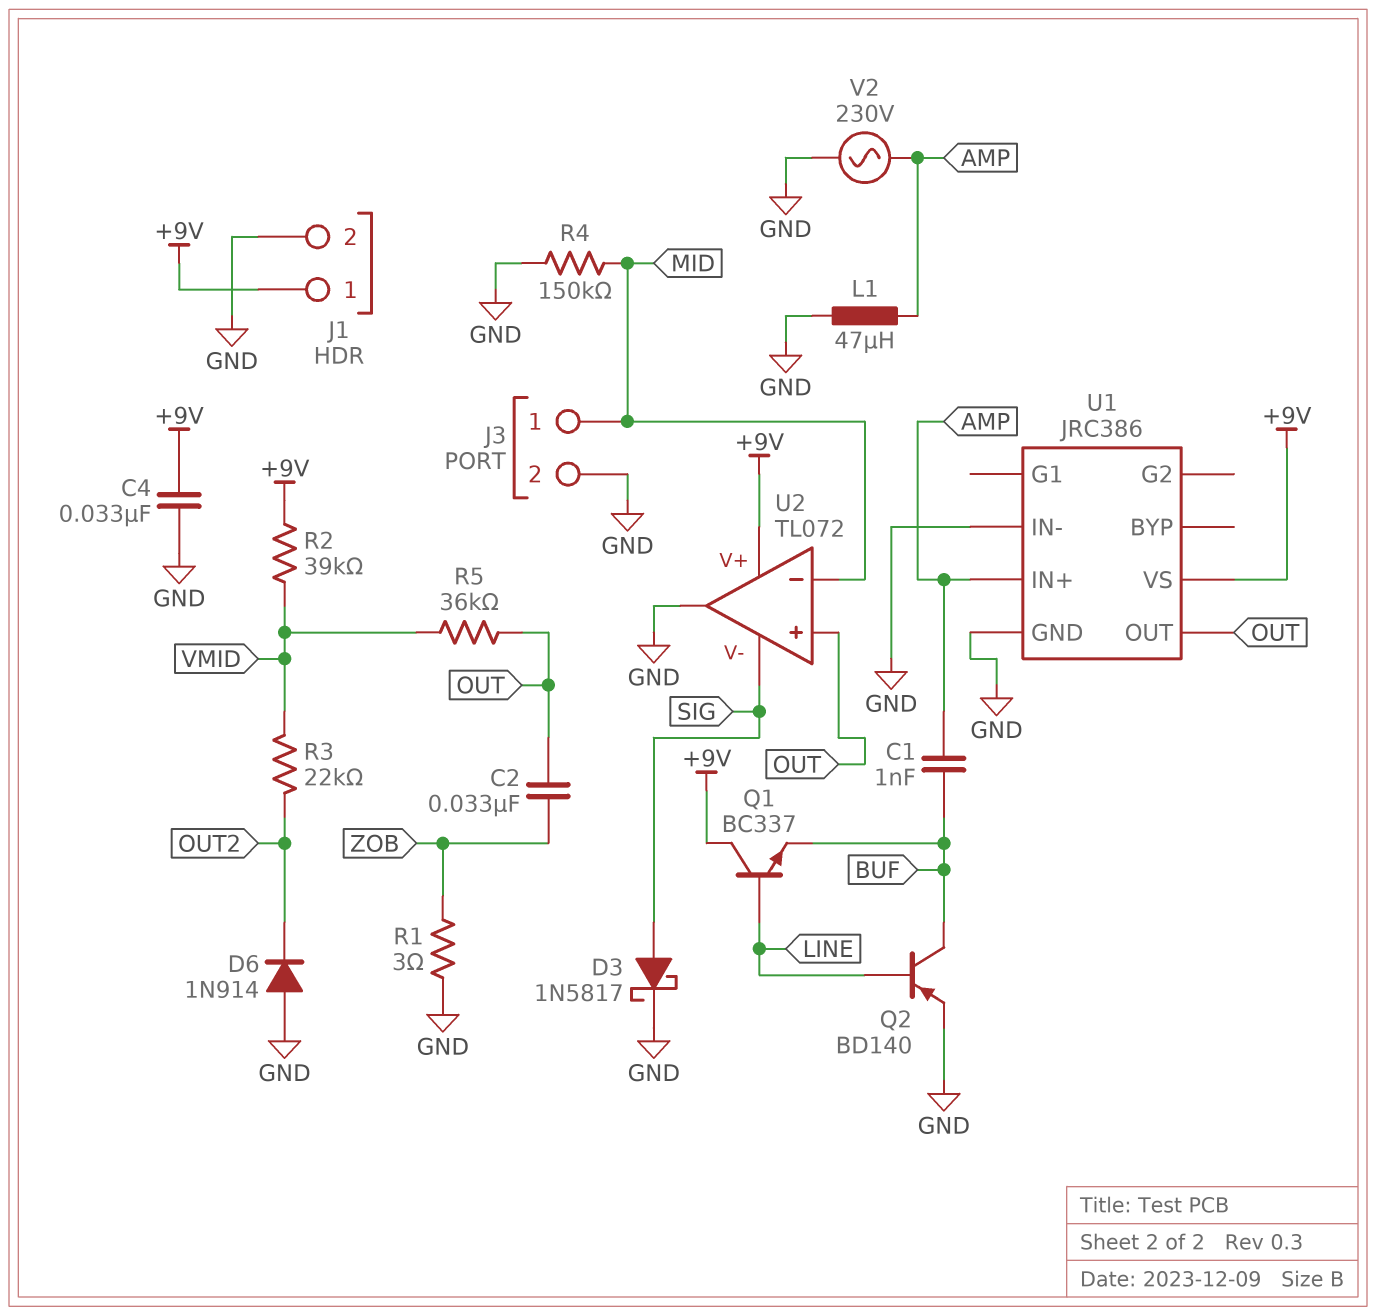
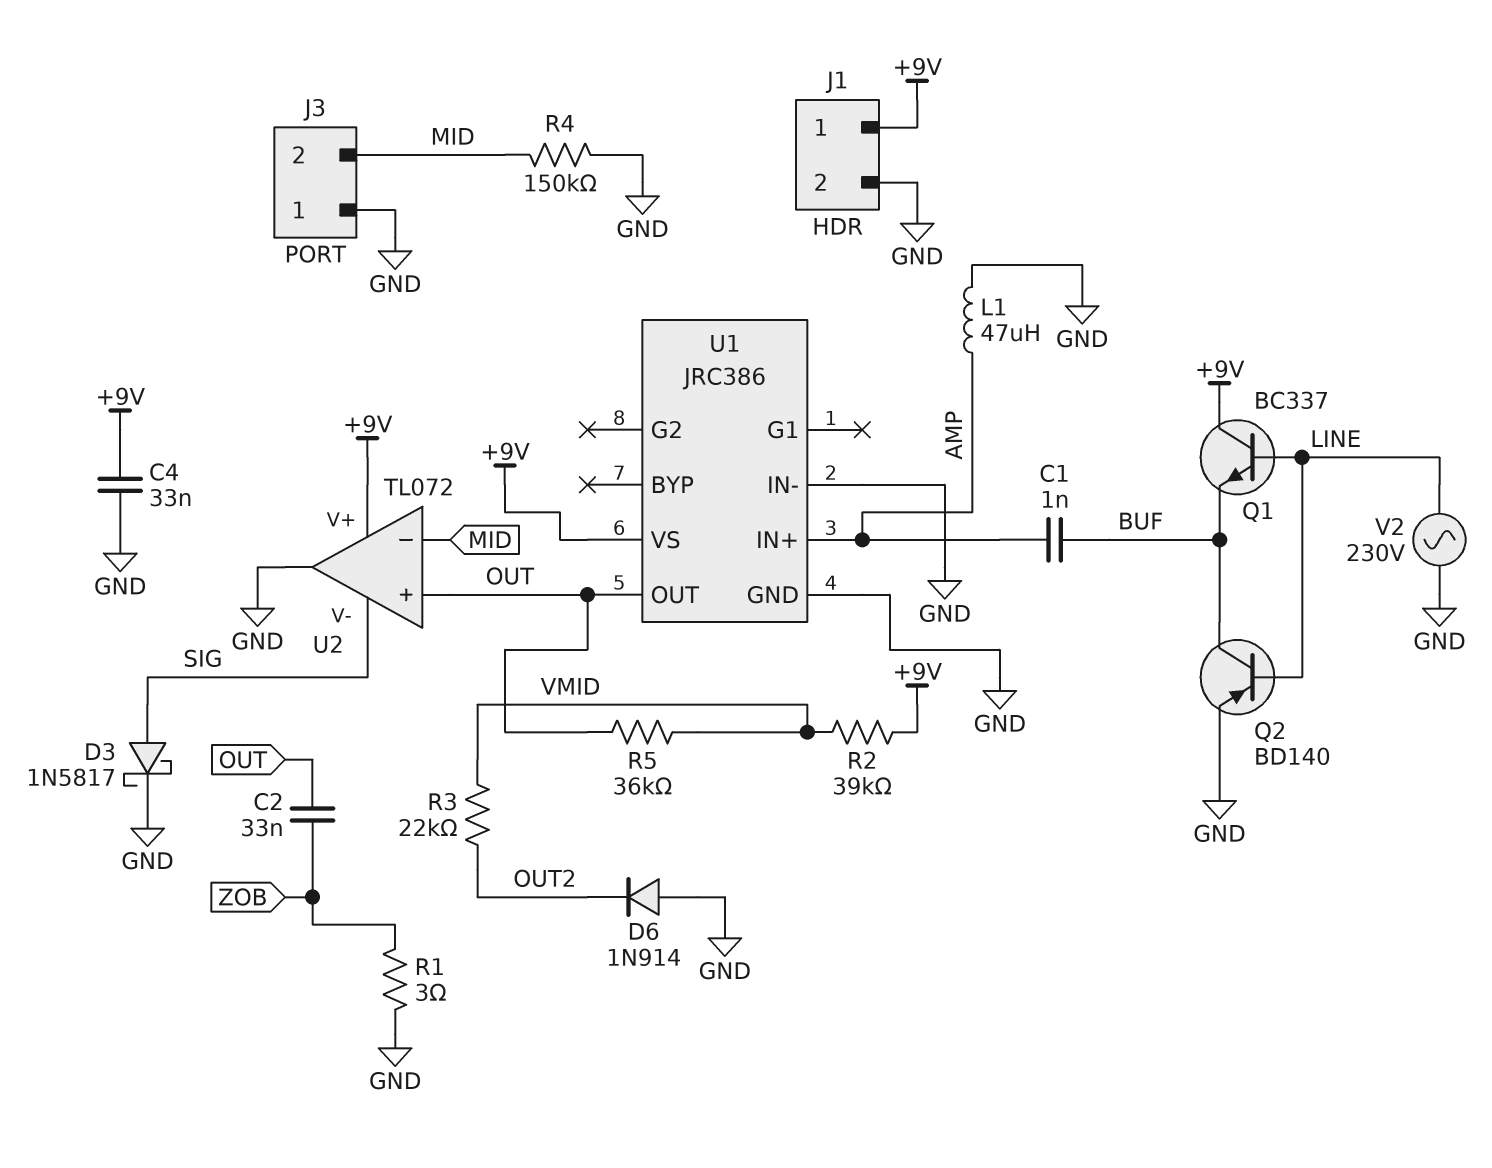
J3 pin 1: MID -> GND
J3 pin 2: GND -> MID
V2: AC 230V (AMP, GND) -> AC 230V (GND, LINE)

